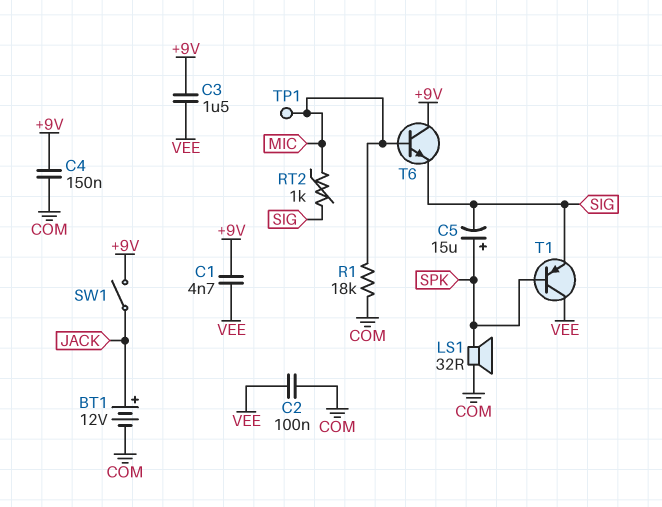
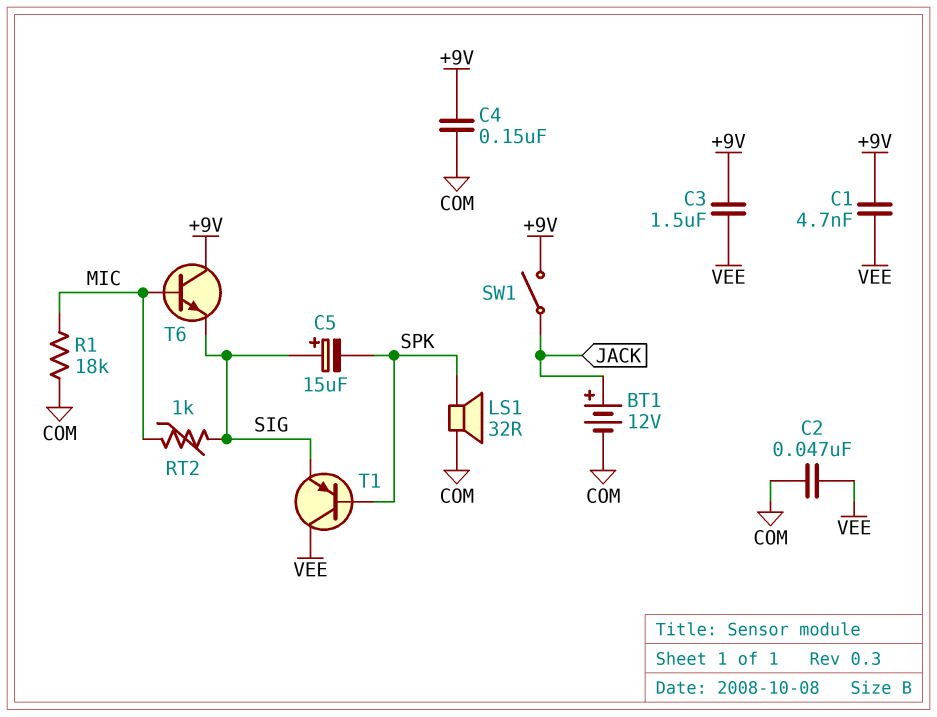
C2: 100nF (COM, VEE) -> 47nF (COM, VEE)
C5: 15uF (plus SPK, minus SIG) -> 15uF (plus SIG, minus SPK)
TP1: test point (MIC) -> none

